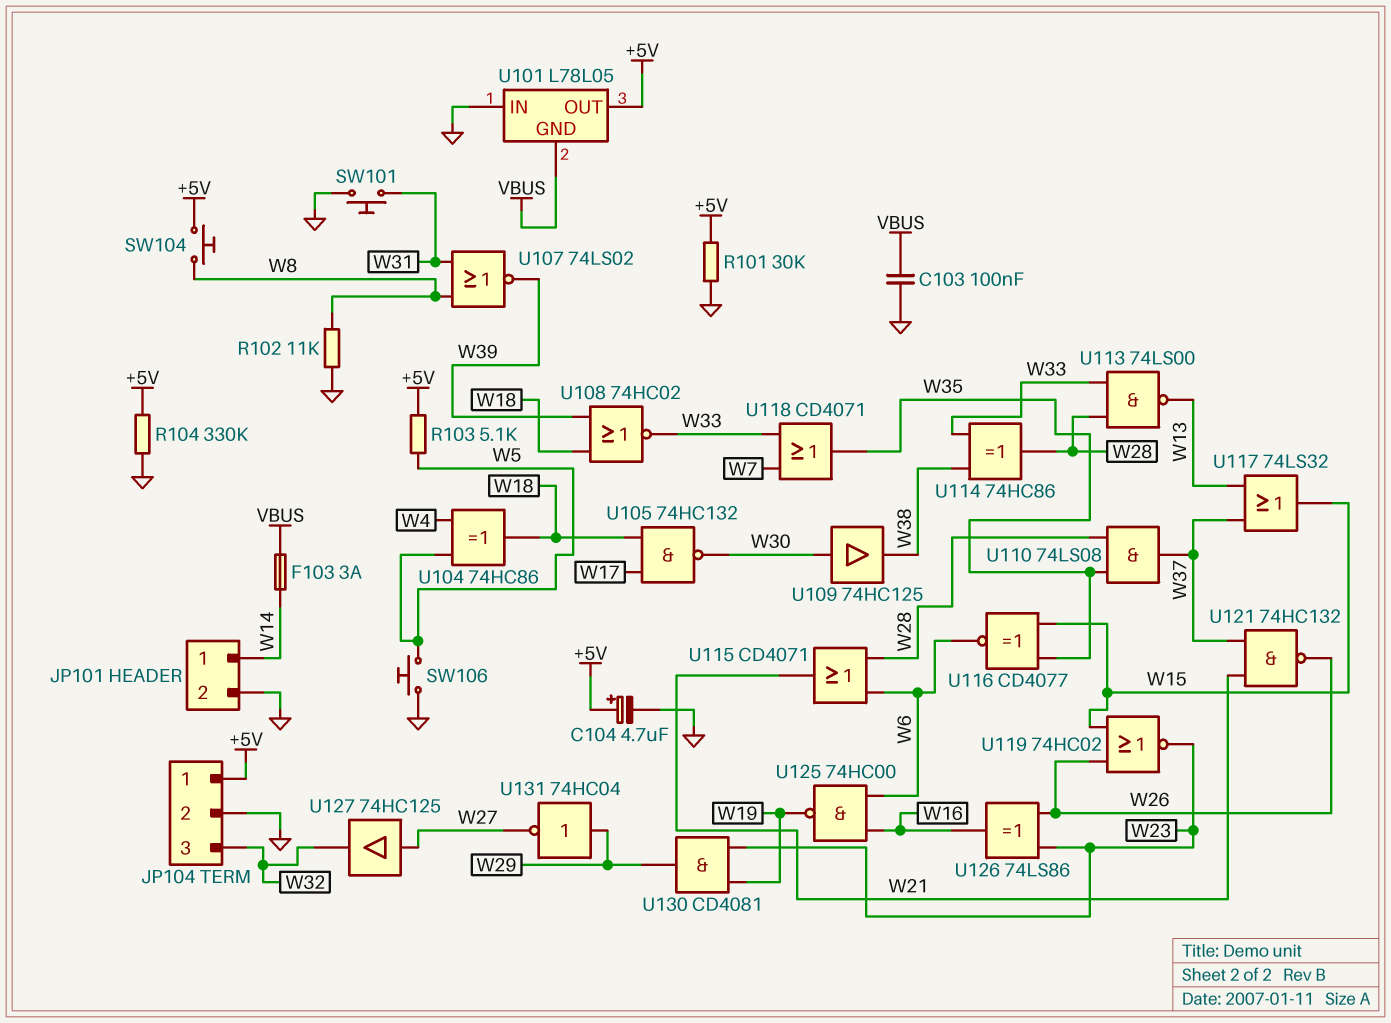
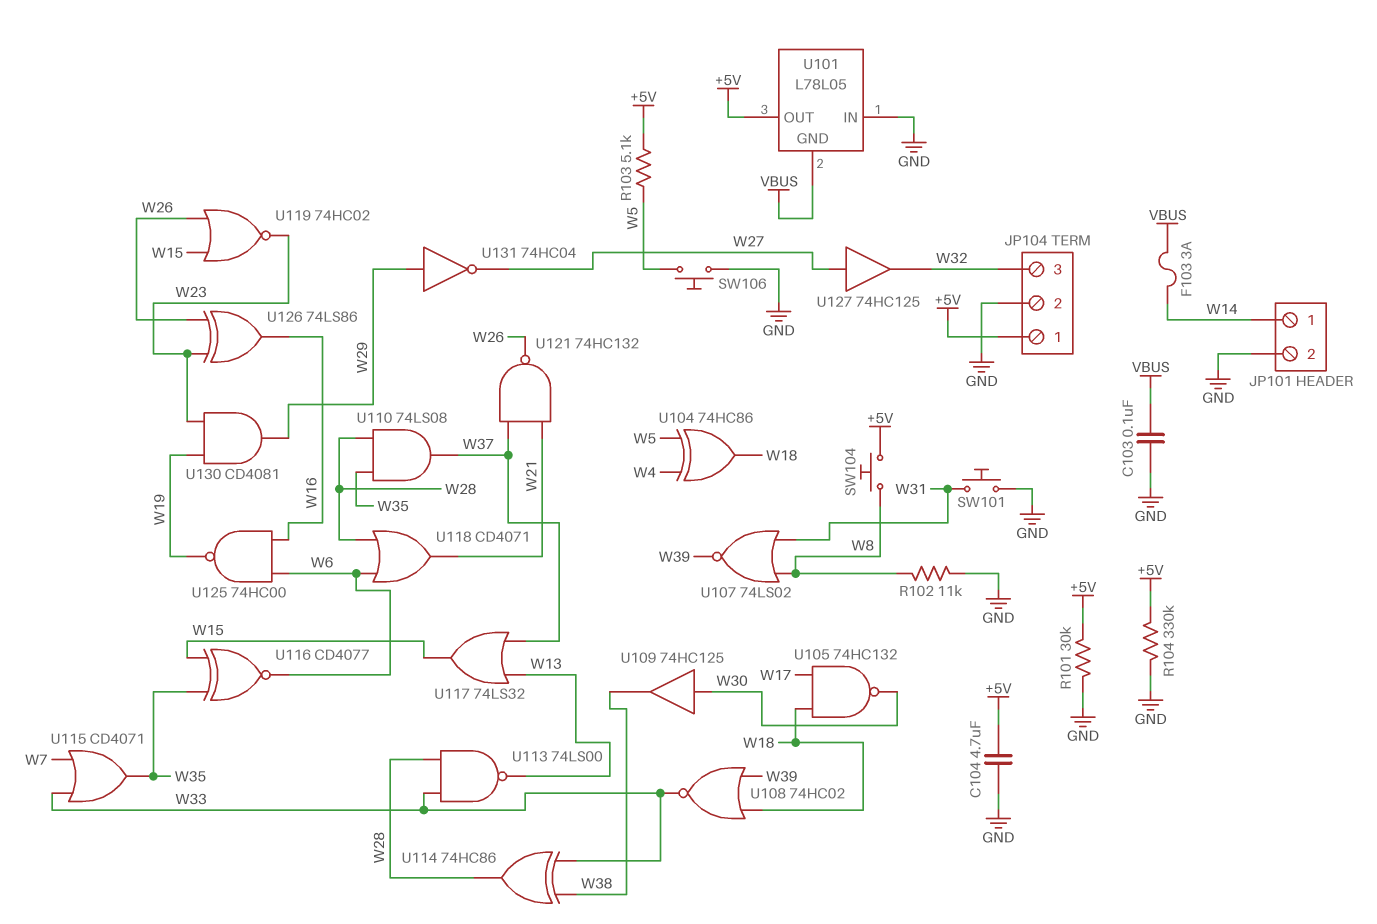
C104: 4.7uF (plus +5V, minus GND) -> 4.7uF (+5V, GND)
U115: OR CD4071 (in W6, in W28, out W21) -> OR CD4071 (in W7, in W33, out W35)
U118: OR CD4071 (in W7, in W33, out W35) -> OR CD4071 (in W6, in W28, out W21)

